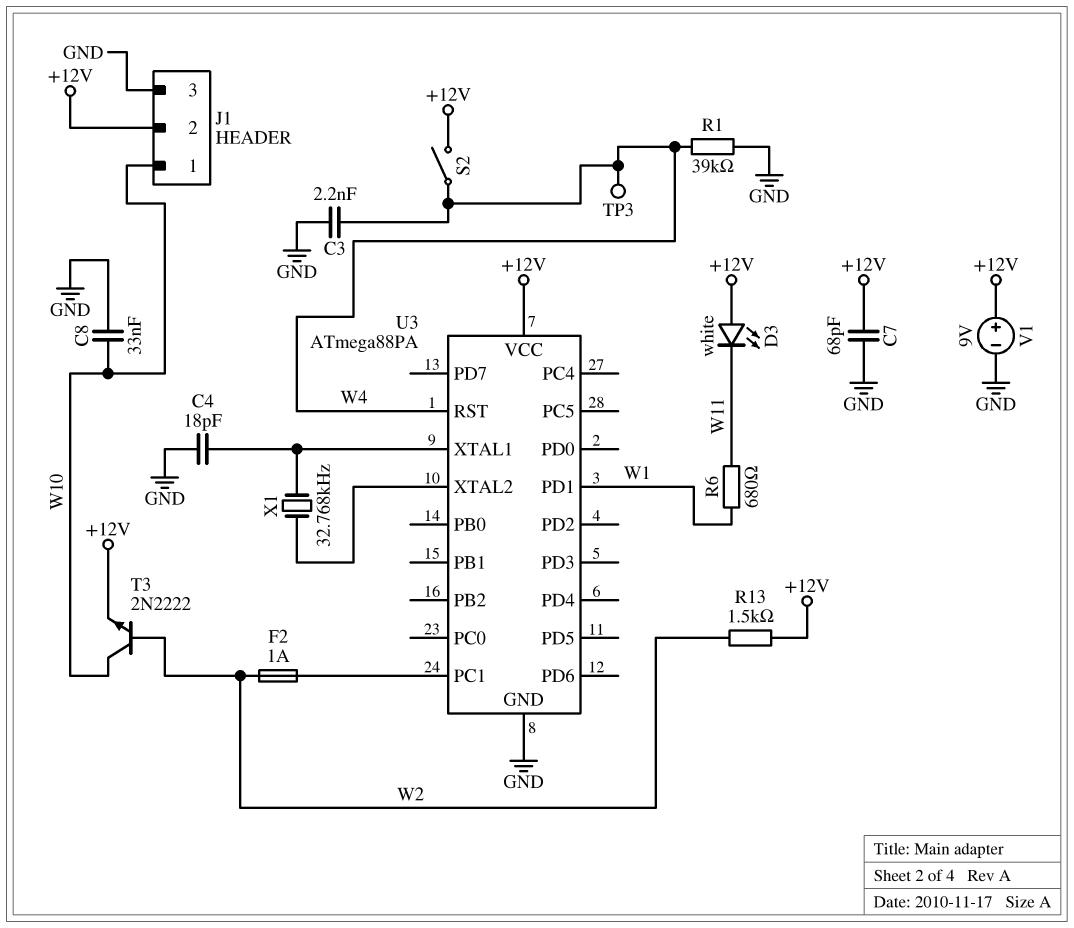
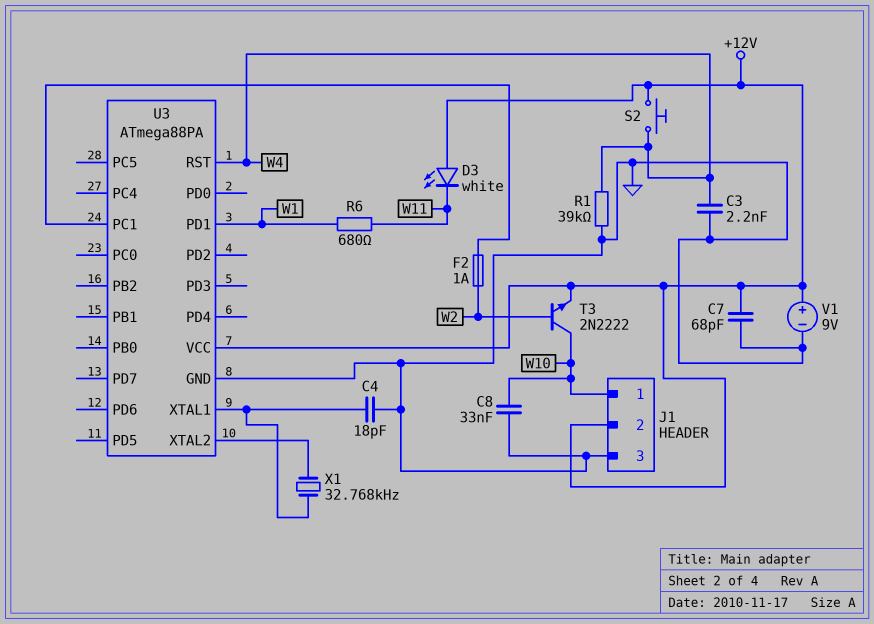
R13: 1.5k (+12V, W2) -> none
S2: switch (+12V, W4) -> button (+12V, W4)
TP3: test point (W4) -> none

